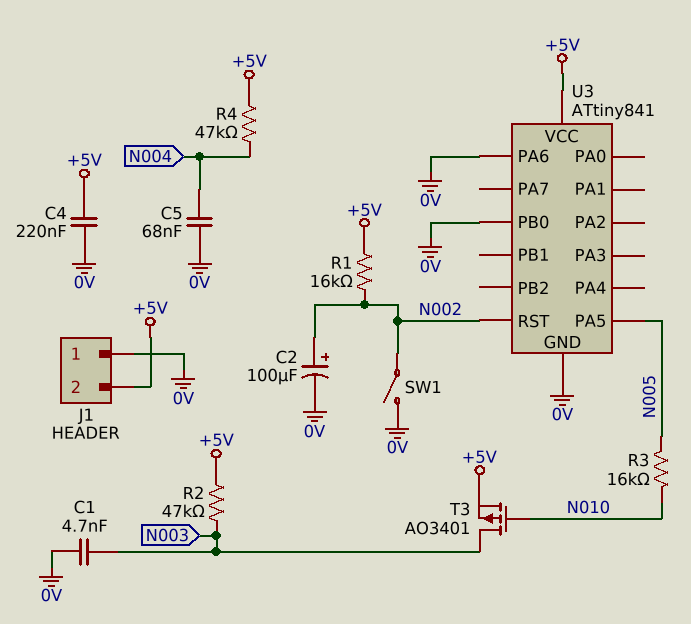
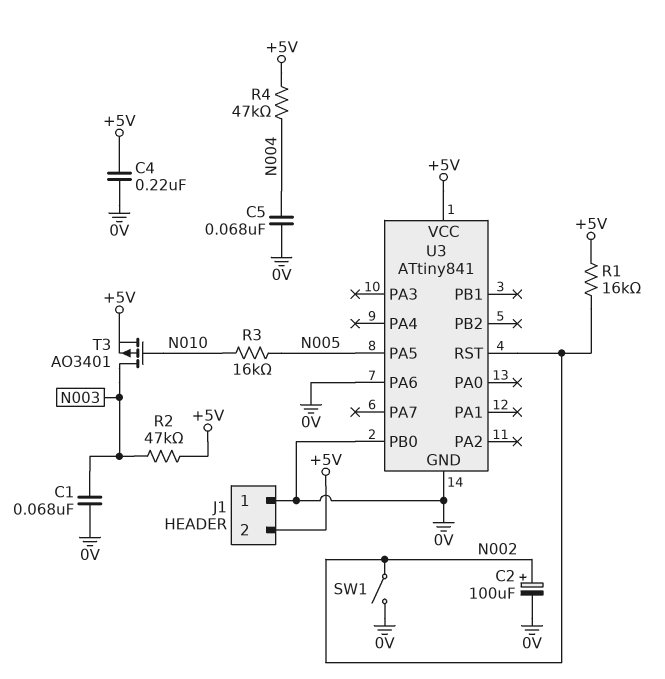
C1: 4.7nF (0V, N003) -> 68nF (0V, N003)

